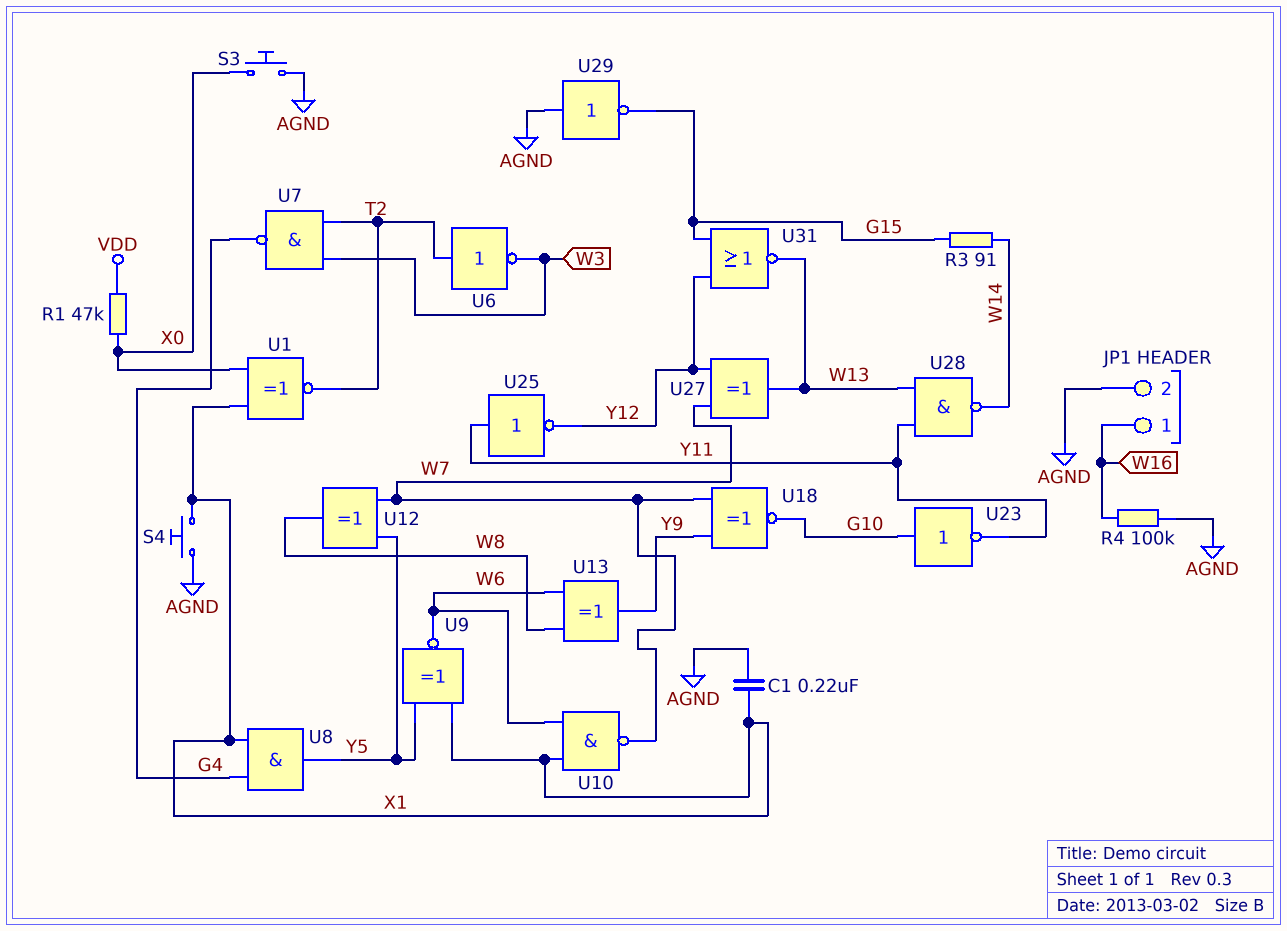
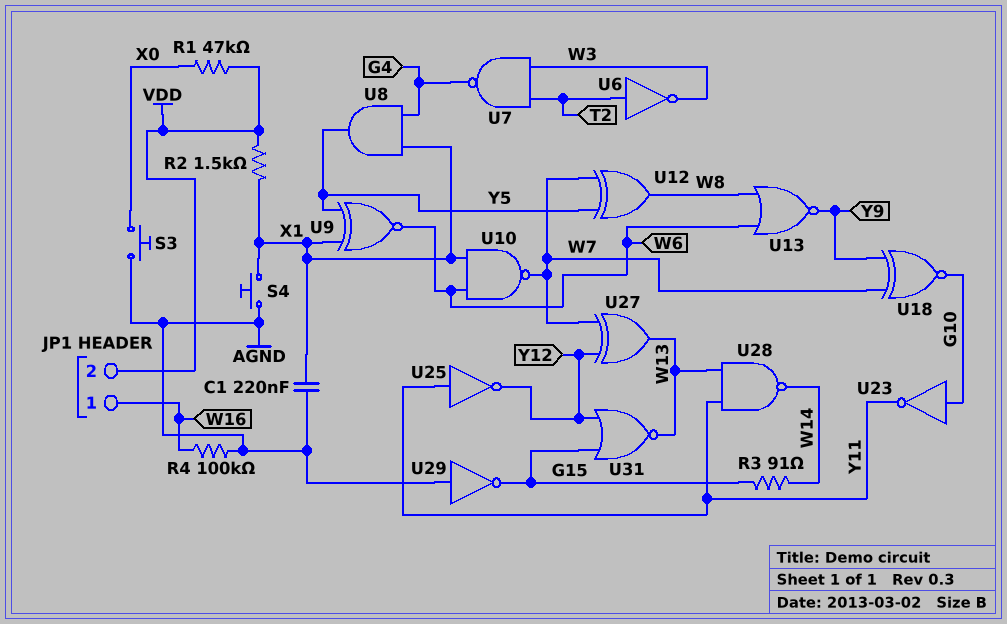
JP1 pin 2: AGND -> VDD
R2: none -> 1.5k (VDD, X1)
U1: XNOR (in X0, in X1, out T2) -> none
U13: XOR (in W6, in W8, out Y9) -> NOR (in W6, in W8, out Y9)

